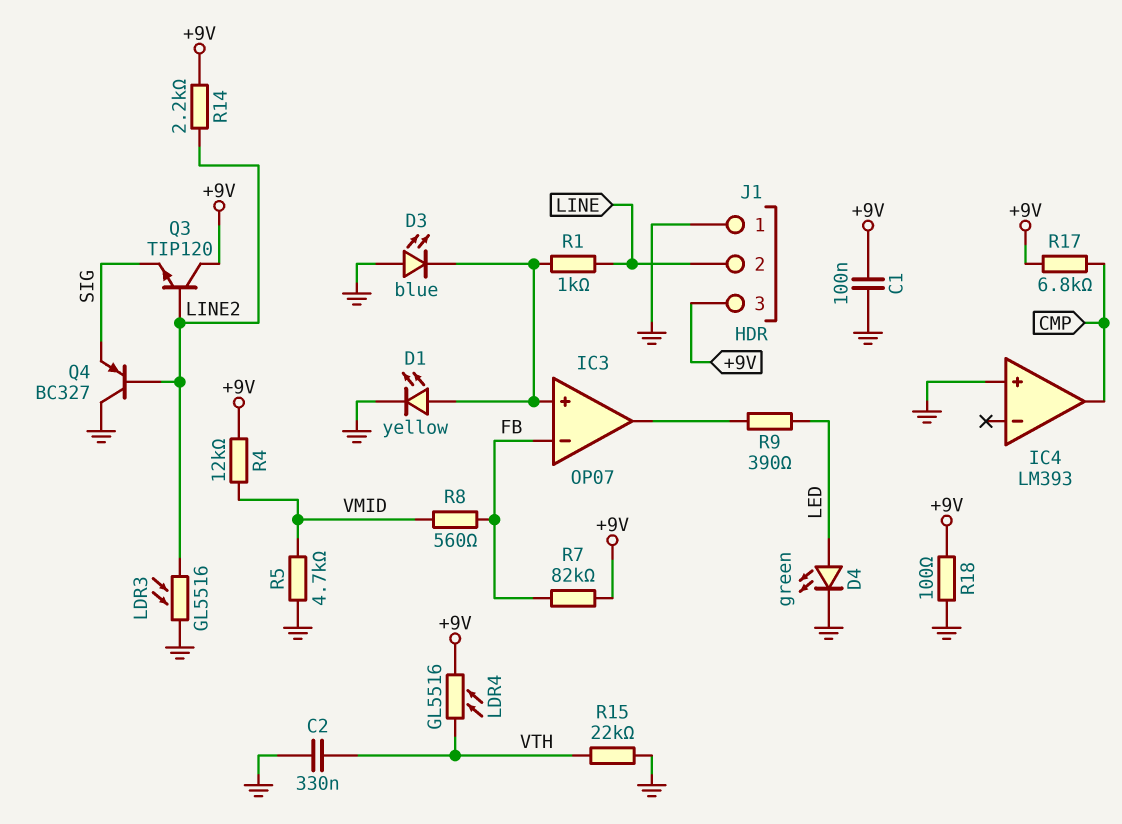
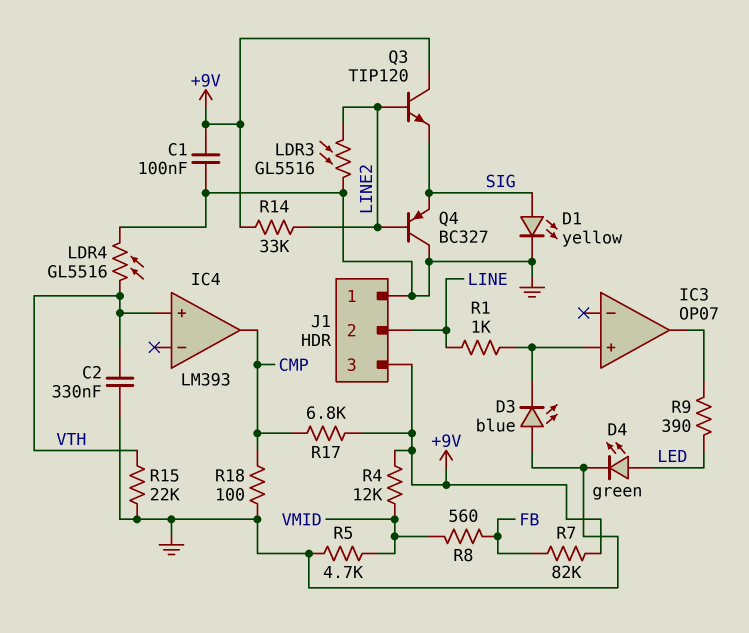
D1: LED yellow (A IC3/in+, K GND) -> LED yellow (A SIG, K GND)
IC3 pin in-: FB -> none
IC4 pin in+: GND -> VTH
LDR4: GL5516 (+9V, VTH) -> GL5516 (GND, VTH)
R14: 2.2k (+9V, LINE2) -> 33k (+9V, LINE2)
R18: 100 (+9V, GND) -> 100 (CMP, GND)

